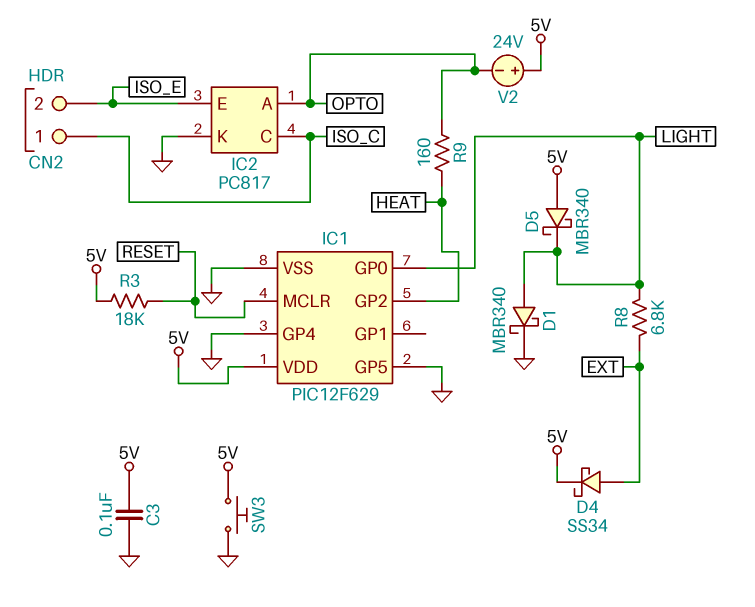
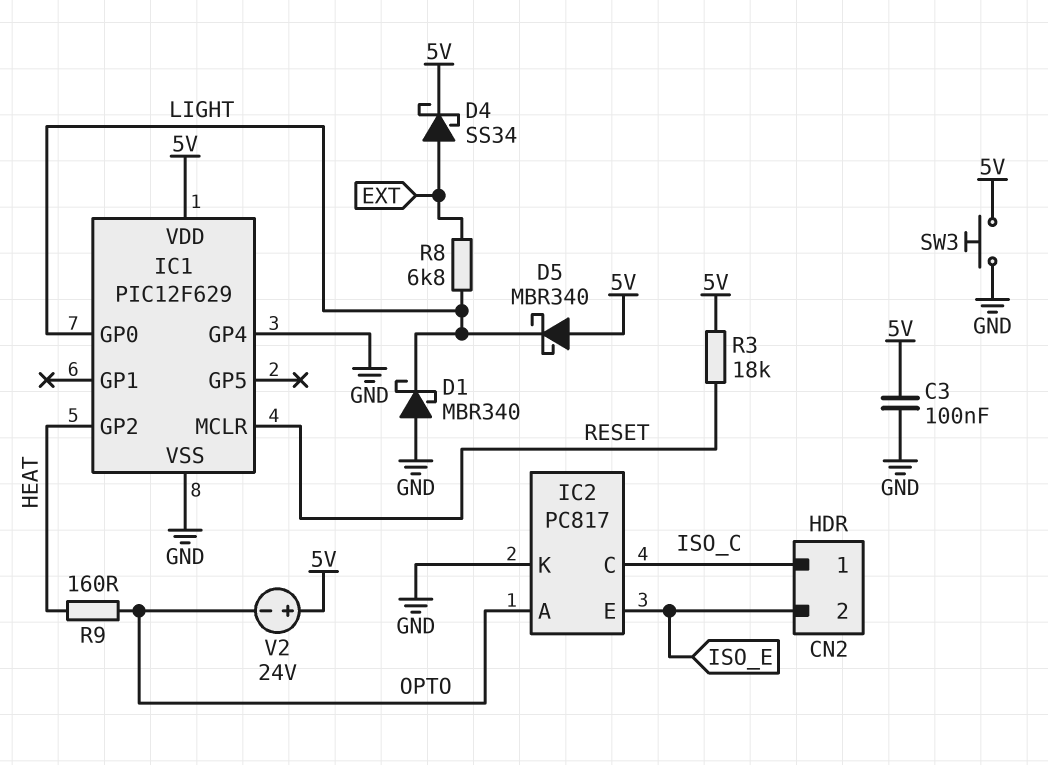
D1: schottky MBR340 (A LIGHT, K GND) -> schottky MBR340 (A GND, K LIGHT)
IC1 pin GP5: GND -> none

